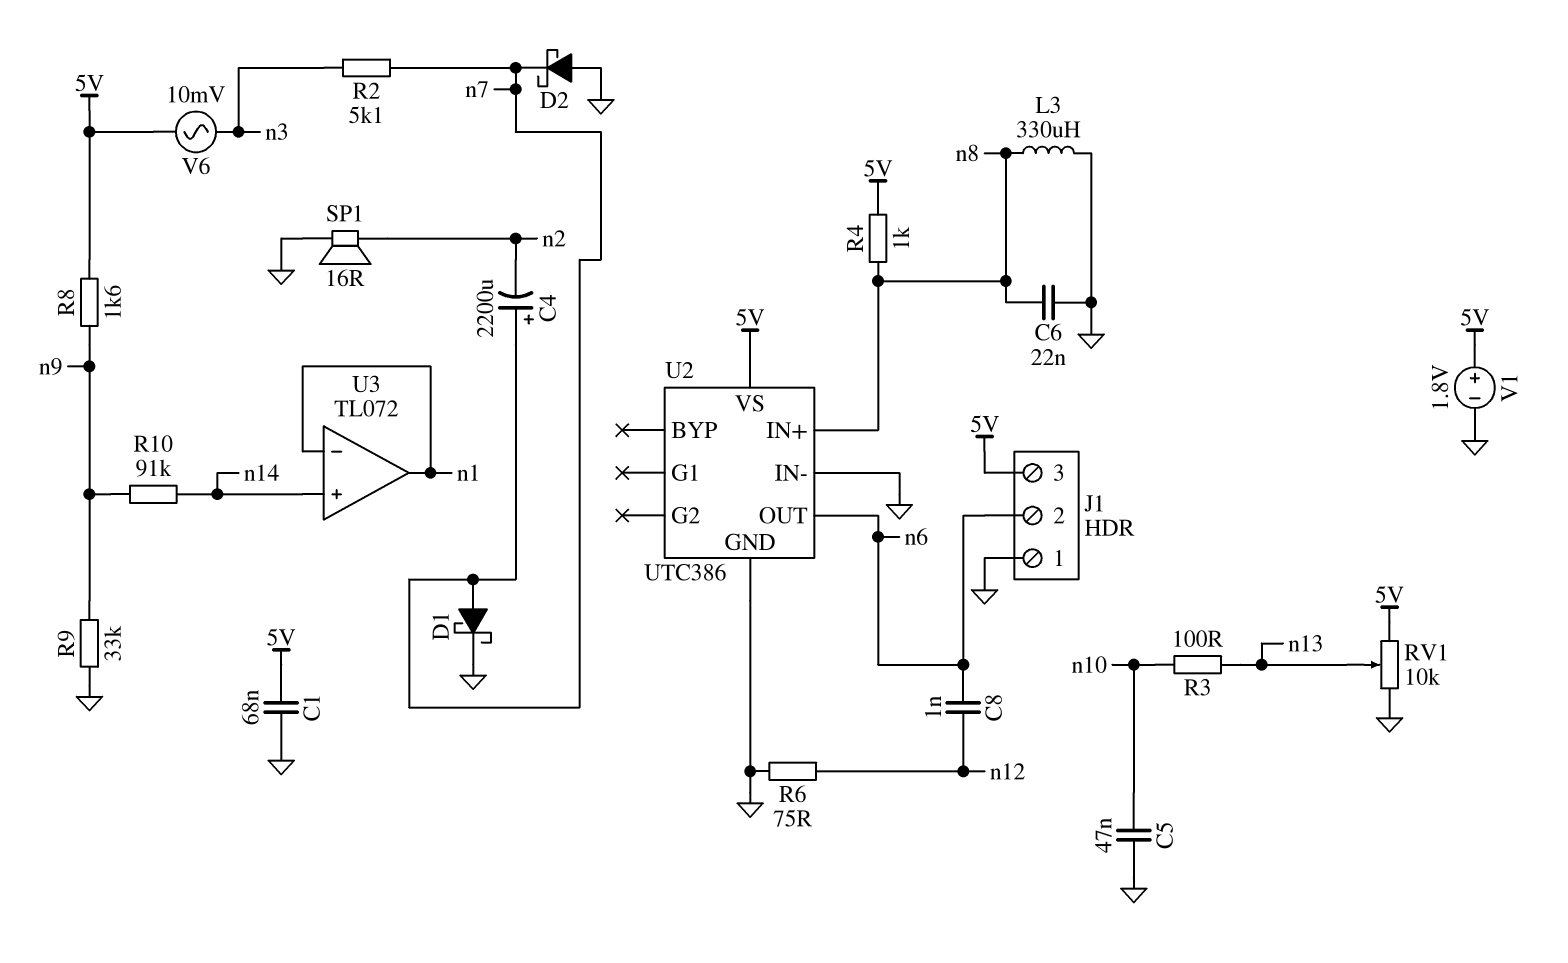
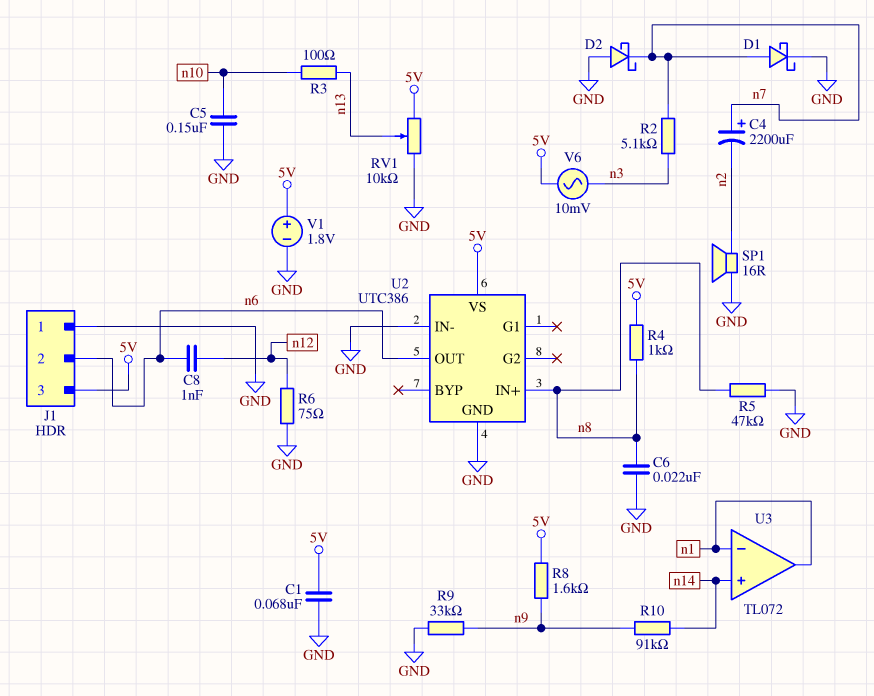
C5: 47nF (GND, n10) -> 150nF (GND, n10)
L3: 330uH (GND, n8) -> none
R5: none -> 47k (GND, n8)

